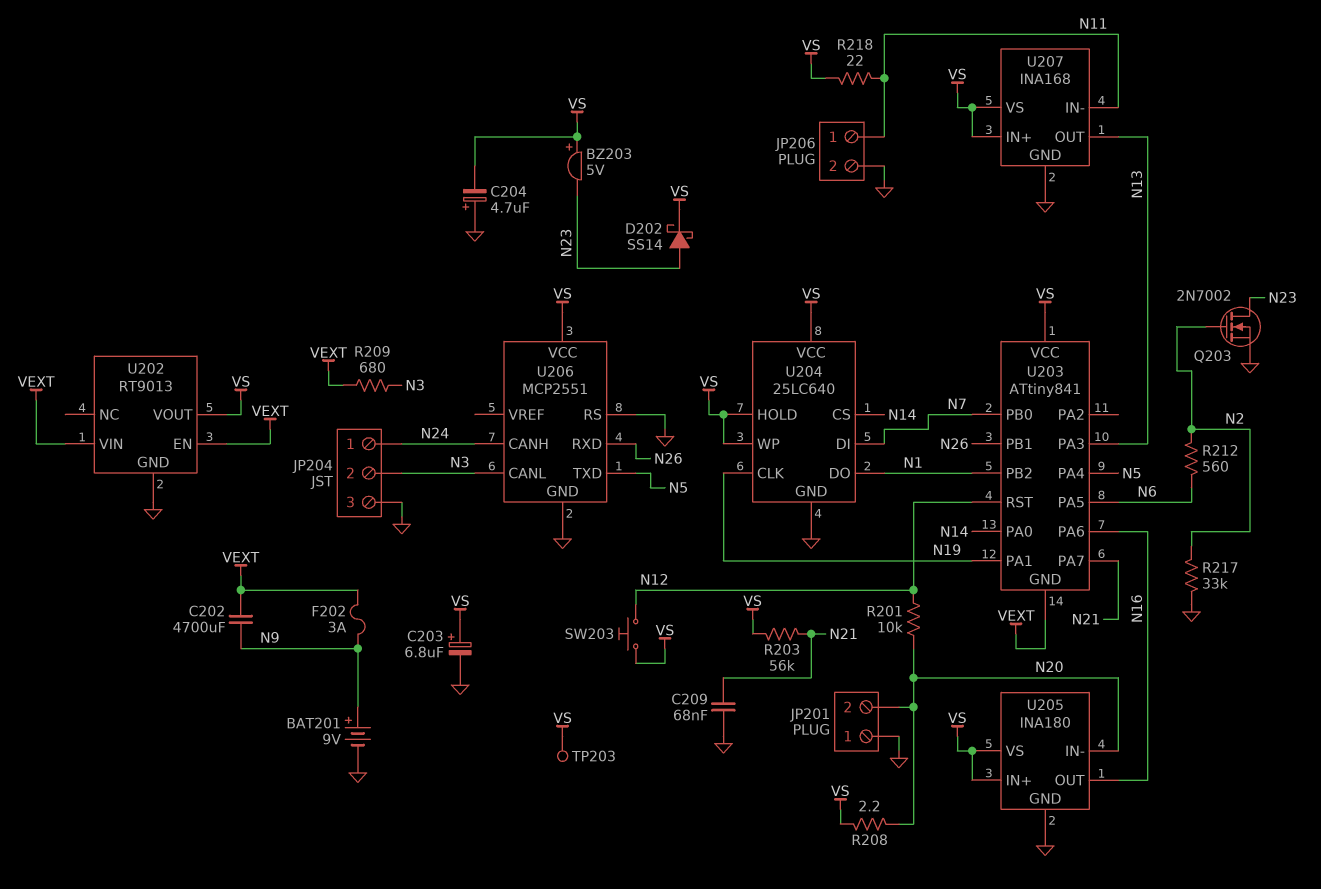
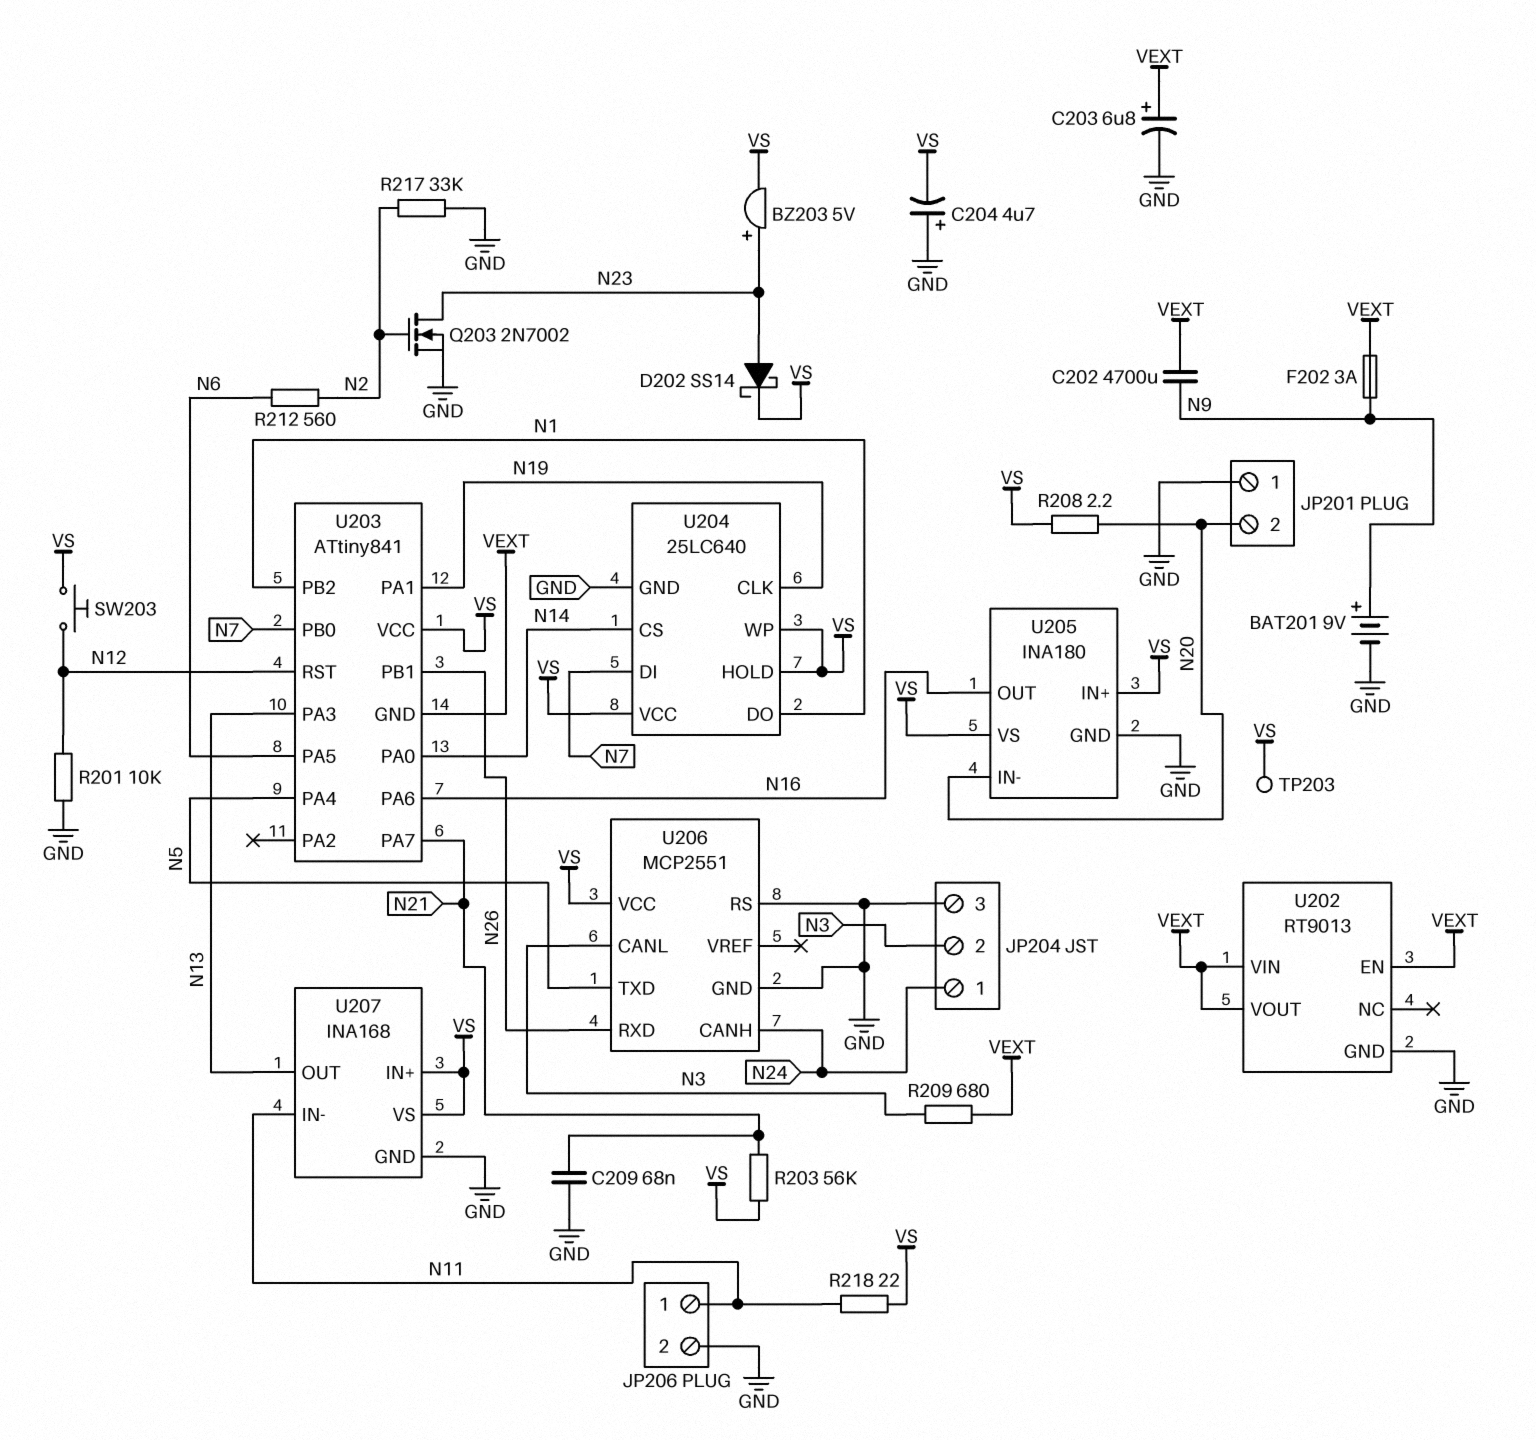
BZ203: buzzer 5V (plus VS, minus N23) -> buzzer 5V (plus N23, minus VS)
C203: 6.8uF (plus VS, minus GND) -> 6.8uF (plus VEXT, minus GND)
R201: 10k (N12, N20) -> 10k (GND, N12)
U202 pin VOUT: VS -> VEXT

